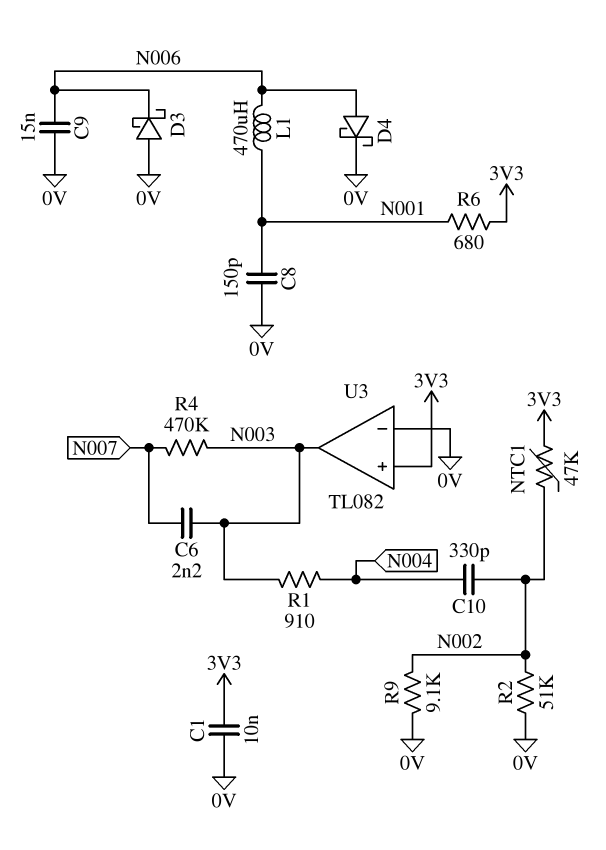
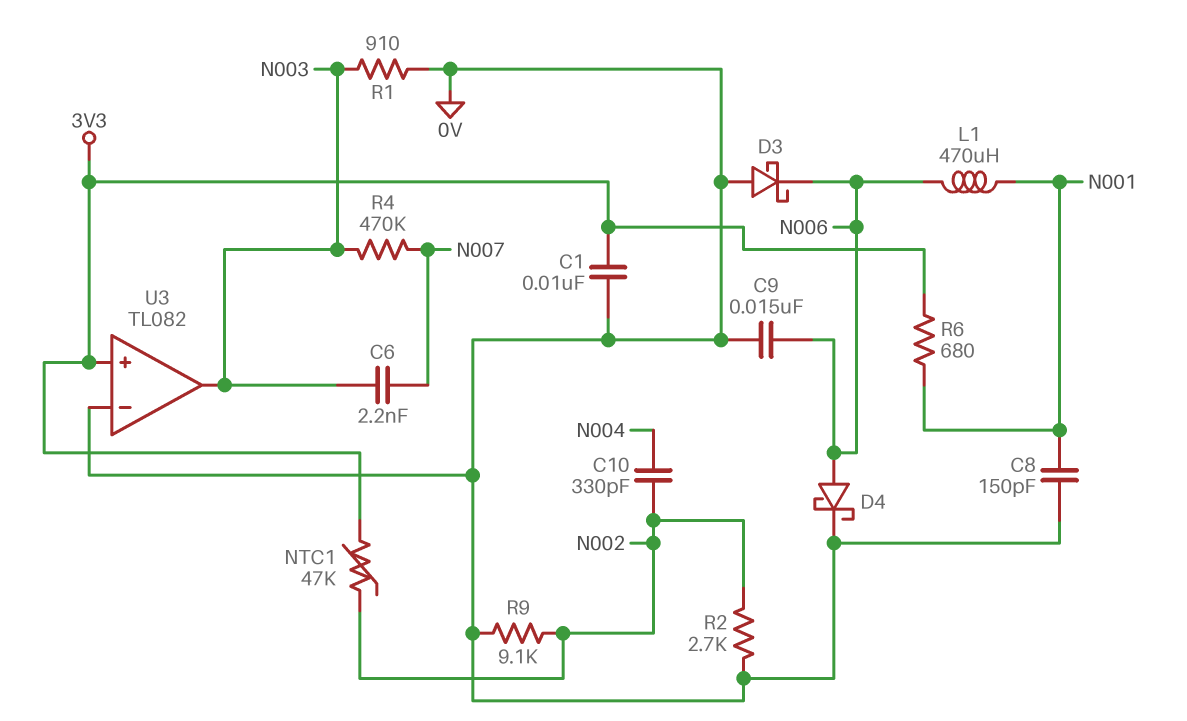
R1: 910 (N003, N004) -> 910 (0V, N003)
R2: 51k (0V, N002) -> 2.7k (0V, N002)

